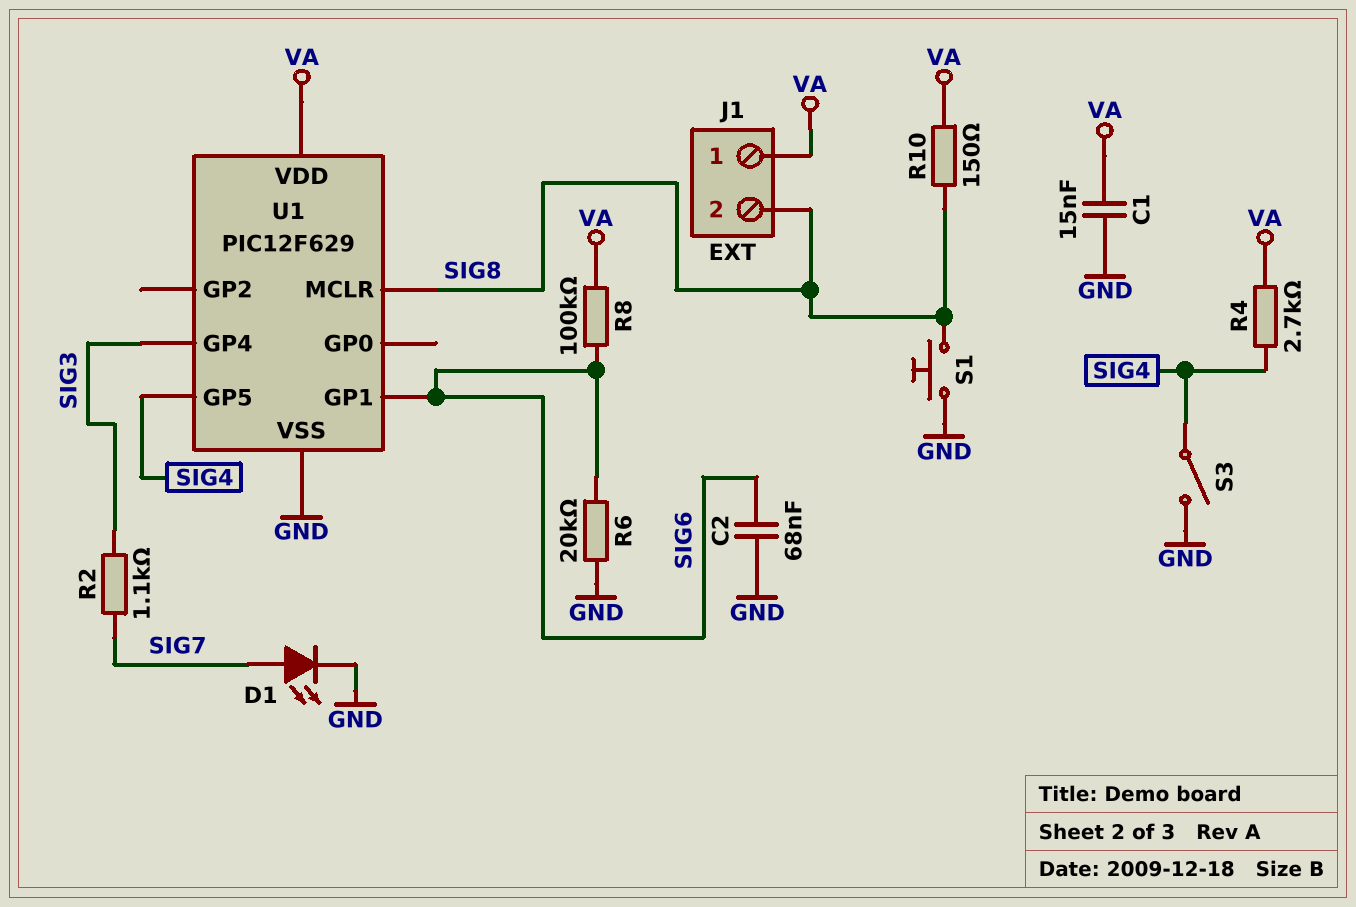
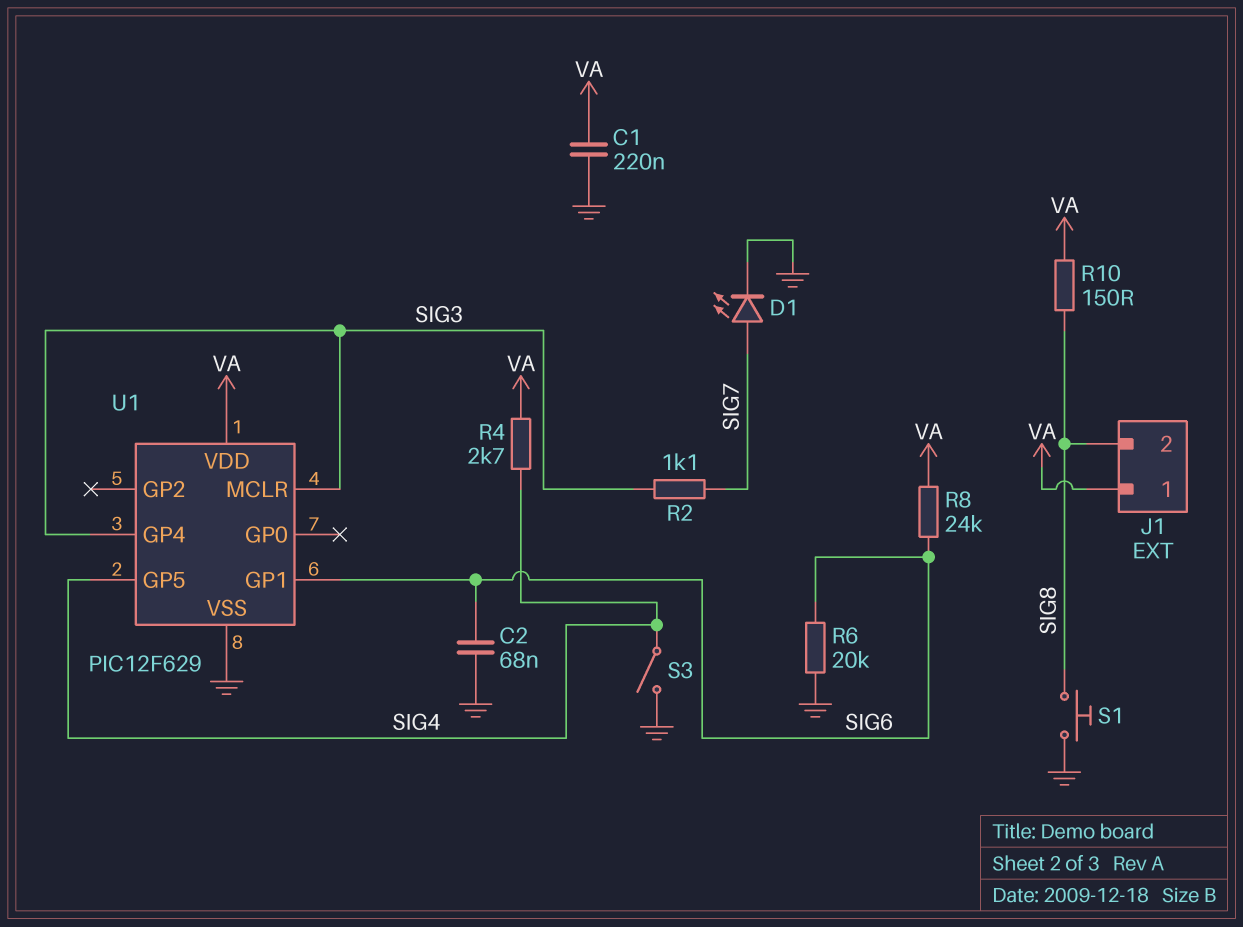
C1: 15nF (GND, VA) -> 220nF (GND, VA)
R8: 100k (SIG6, VA) -> 24k (SIG6, VA)
U1 pin MCLR: SIG8 -> SIG3

